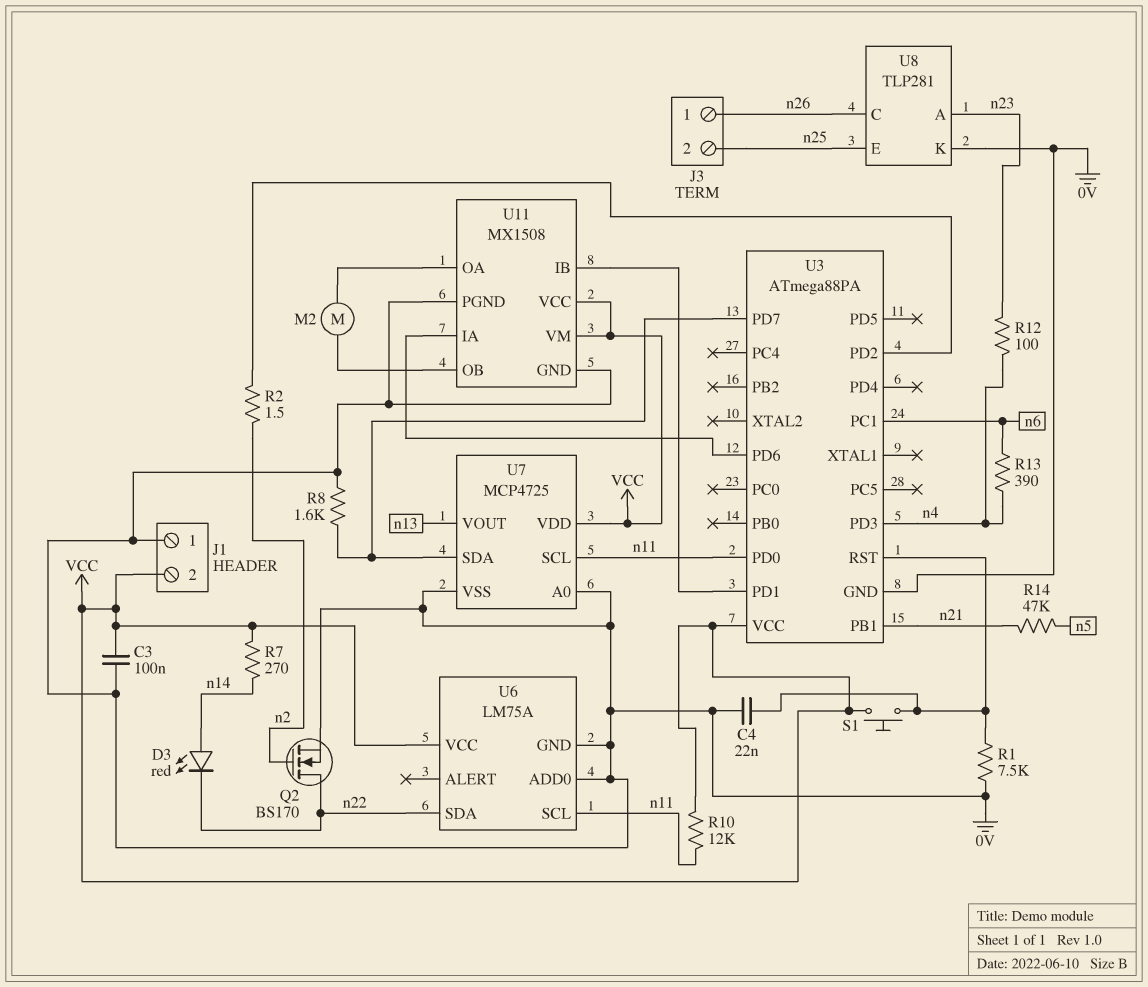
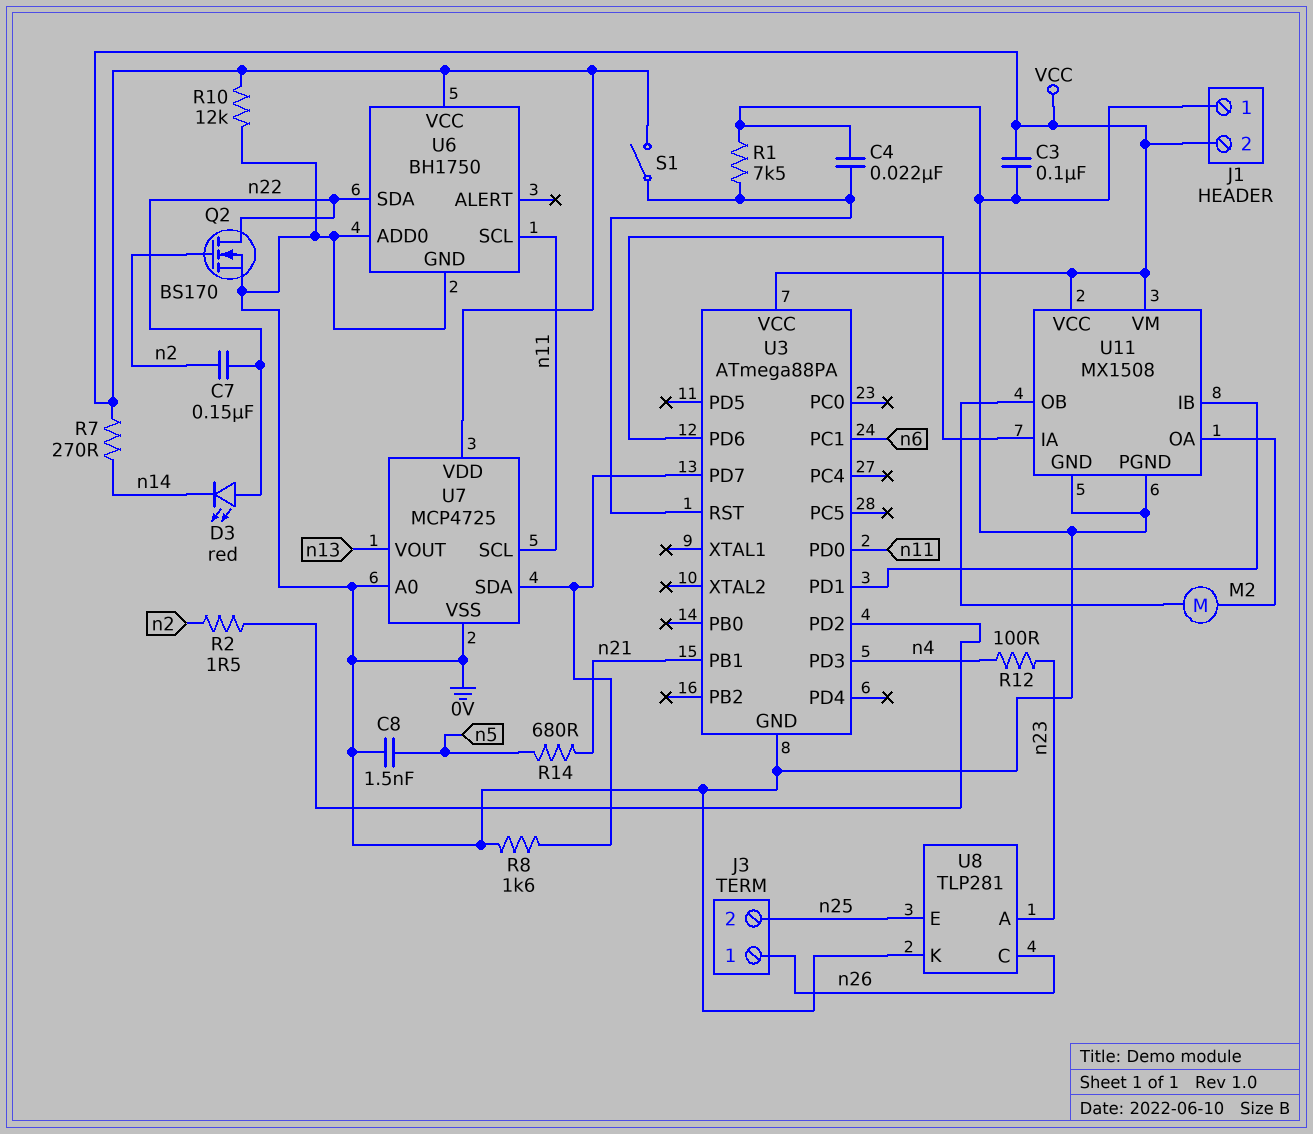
C7: none -> 150nF (n2, n22)
C8: none -> 1.5nF (0V, n5)
D3: LED red (A n14, K n22) -> LED red (A n22, K n14)
R10: 12k (VCC, n11) -> 12k (0V, VCC)
R13: 390 (n4, n6) -> none
R14: 47k (n5, n21) -> 680 (n5, n21)
S1: button (U3/RST, VCC) -> switch (U3/RST, VCC)
U6: LM75A -> BH1750

